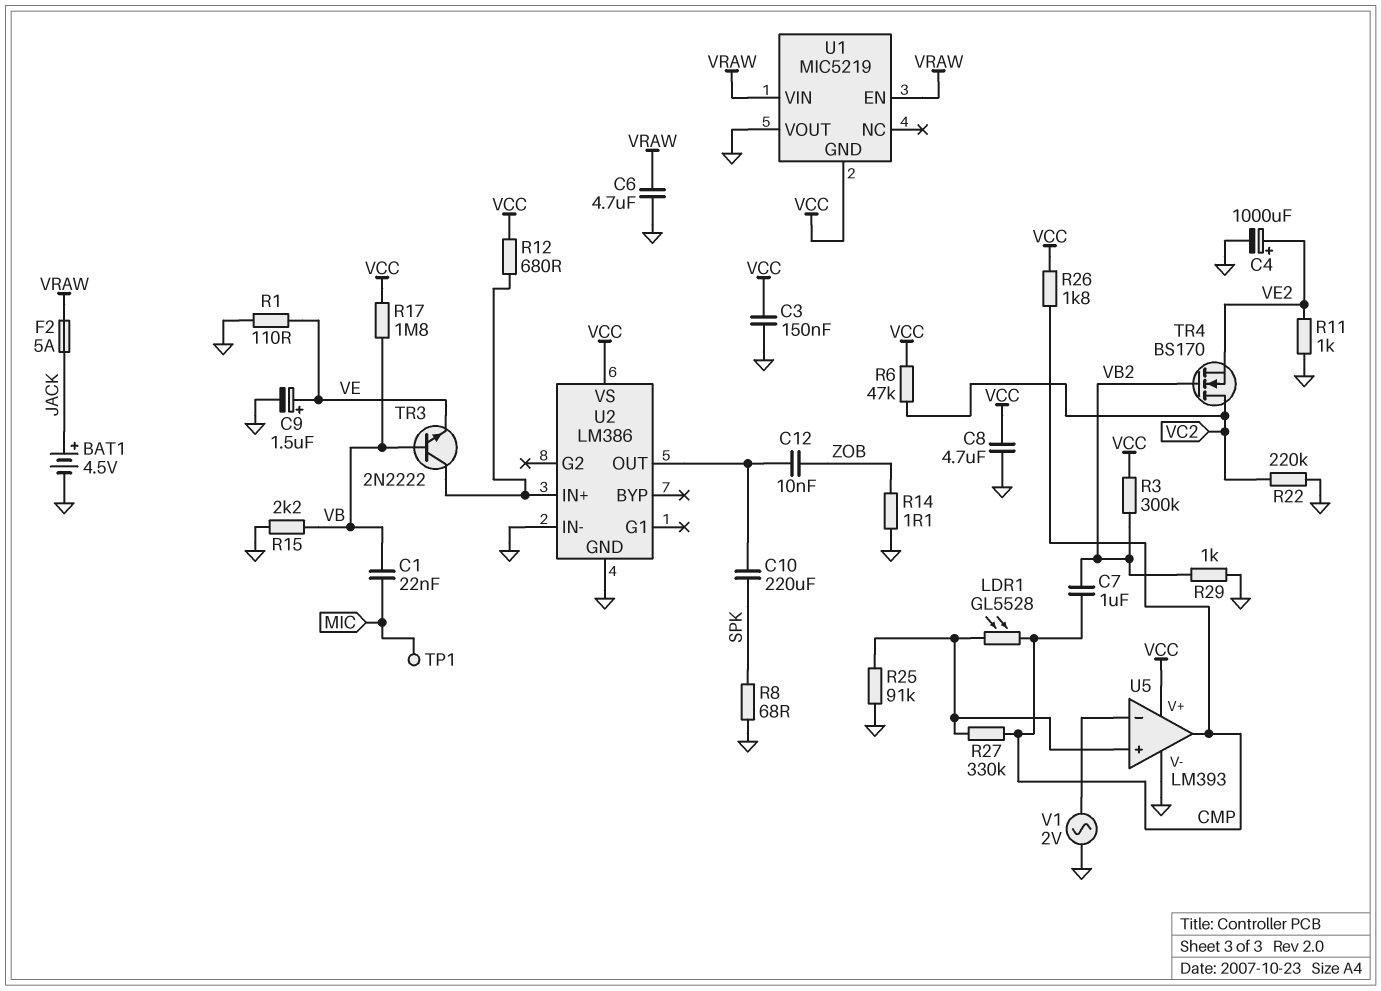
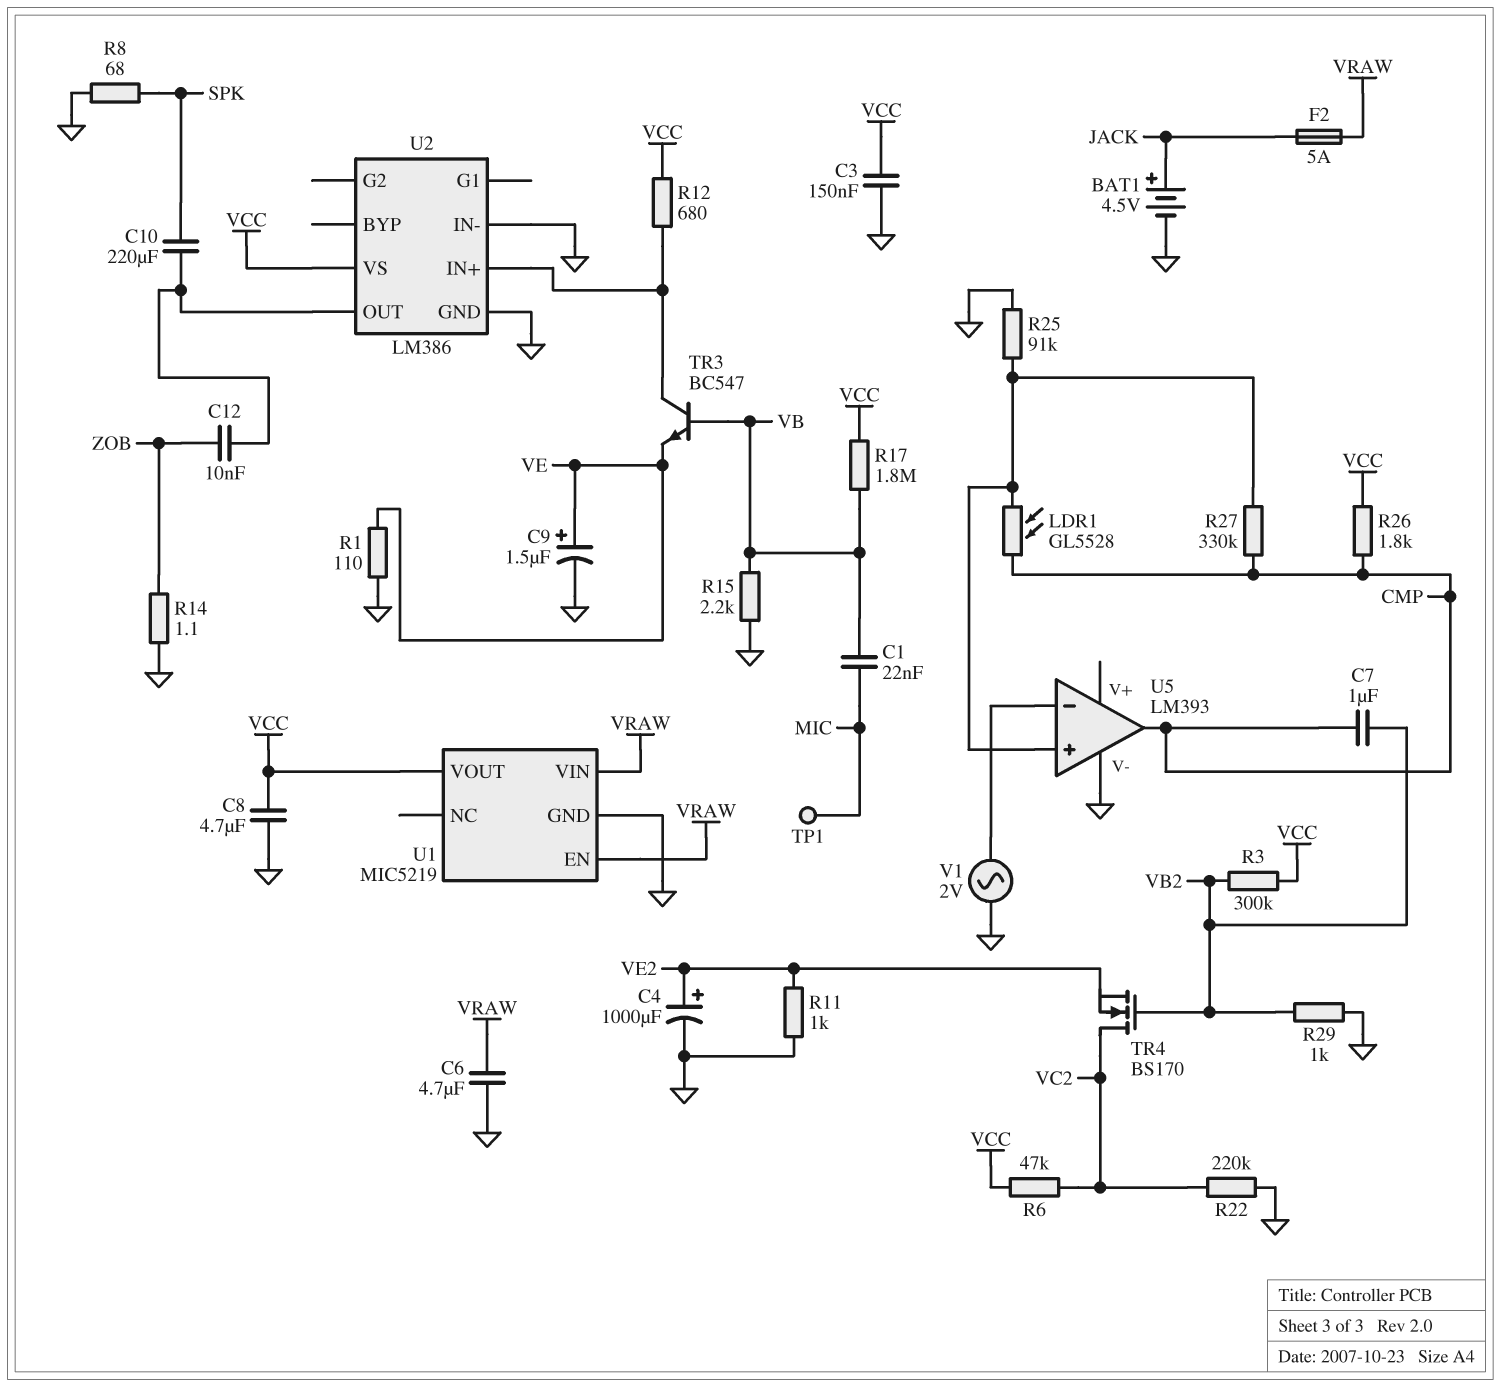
TR3: NPN 2N2222 (B VB, C U2/IN+, E VE) -> NPN BC547 (B VB, C U2/IN+, E VE)
U1 pin GND: VCC -> GND
U1 pin VOUT: GND -> VCC
U5 pin V+: VCC -> none

